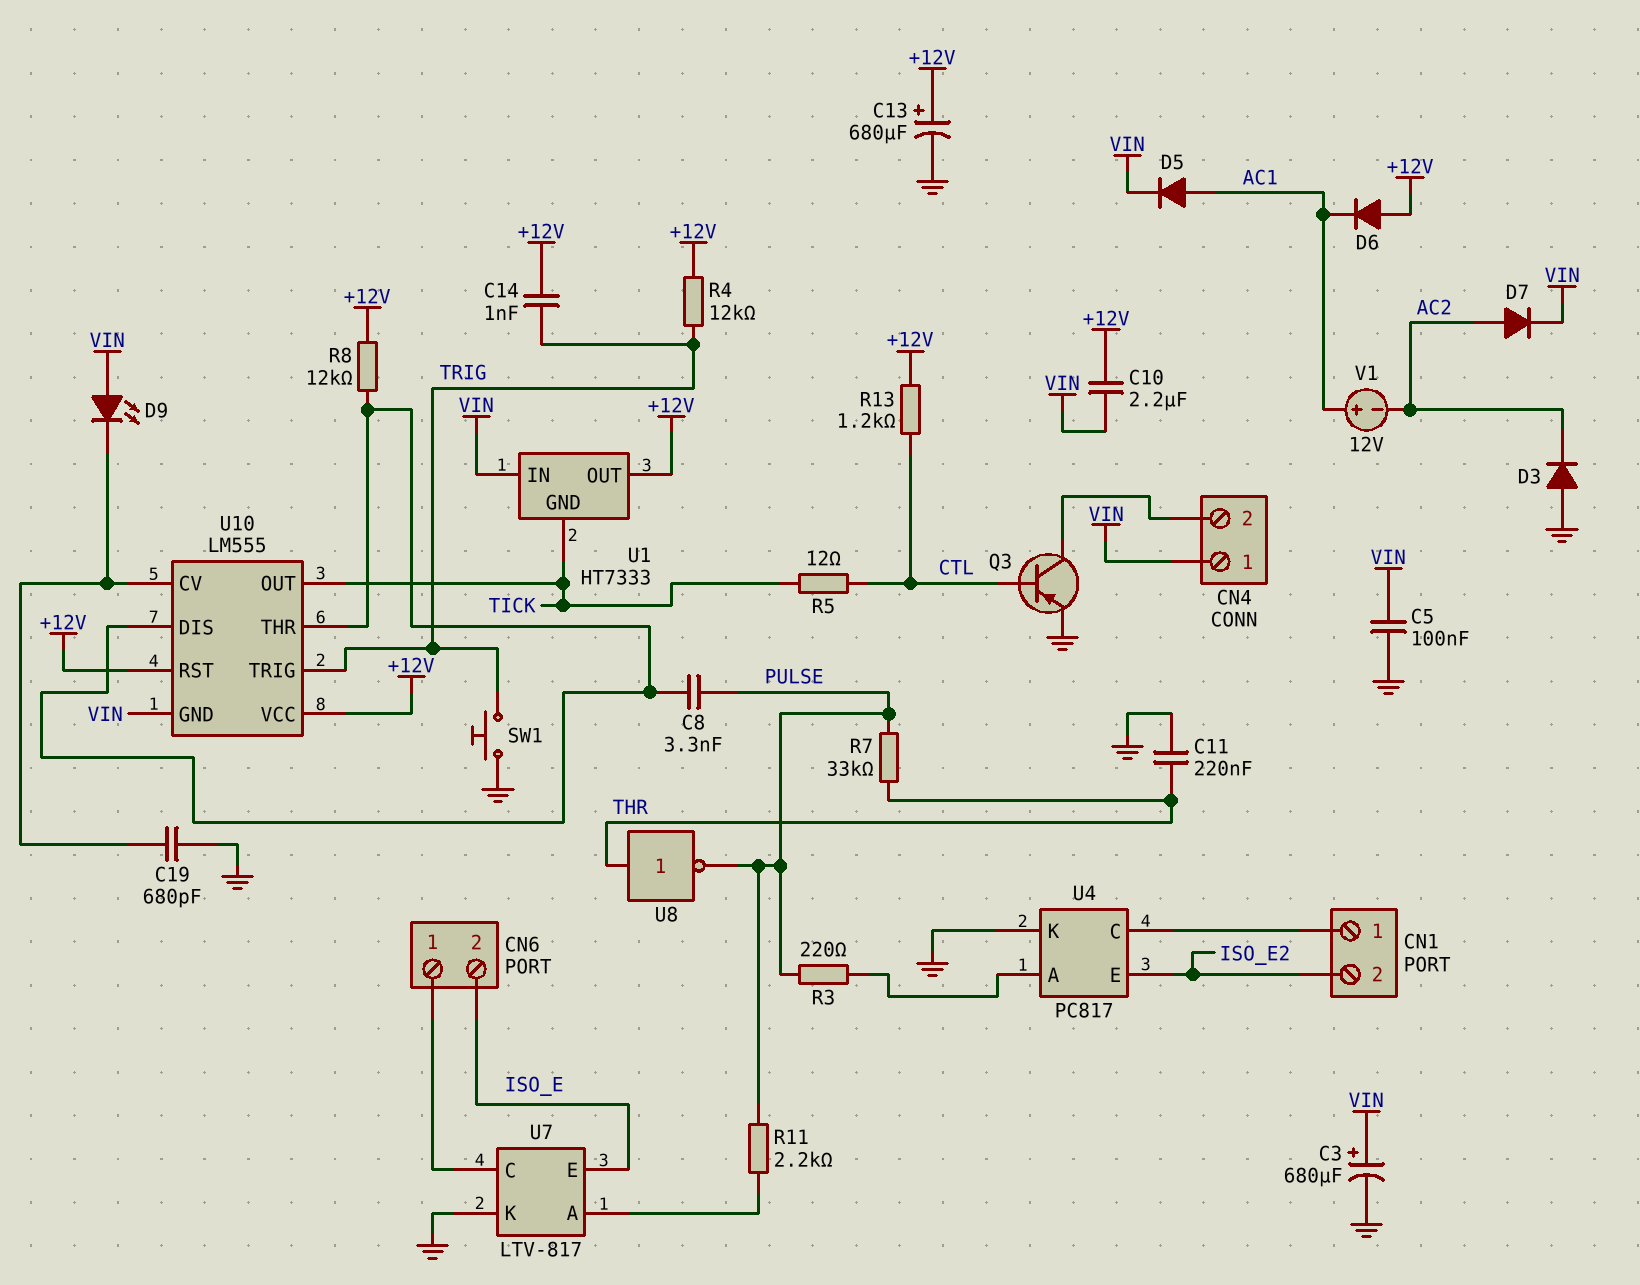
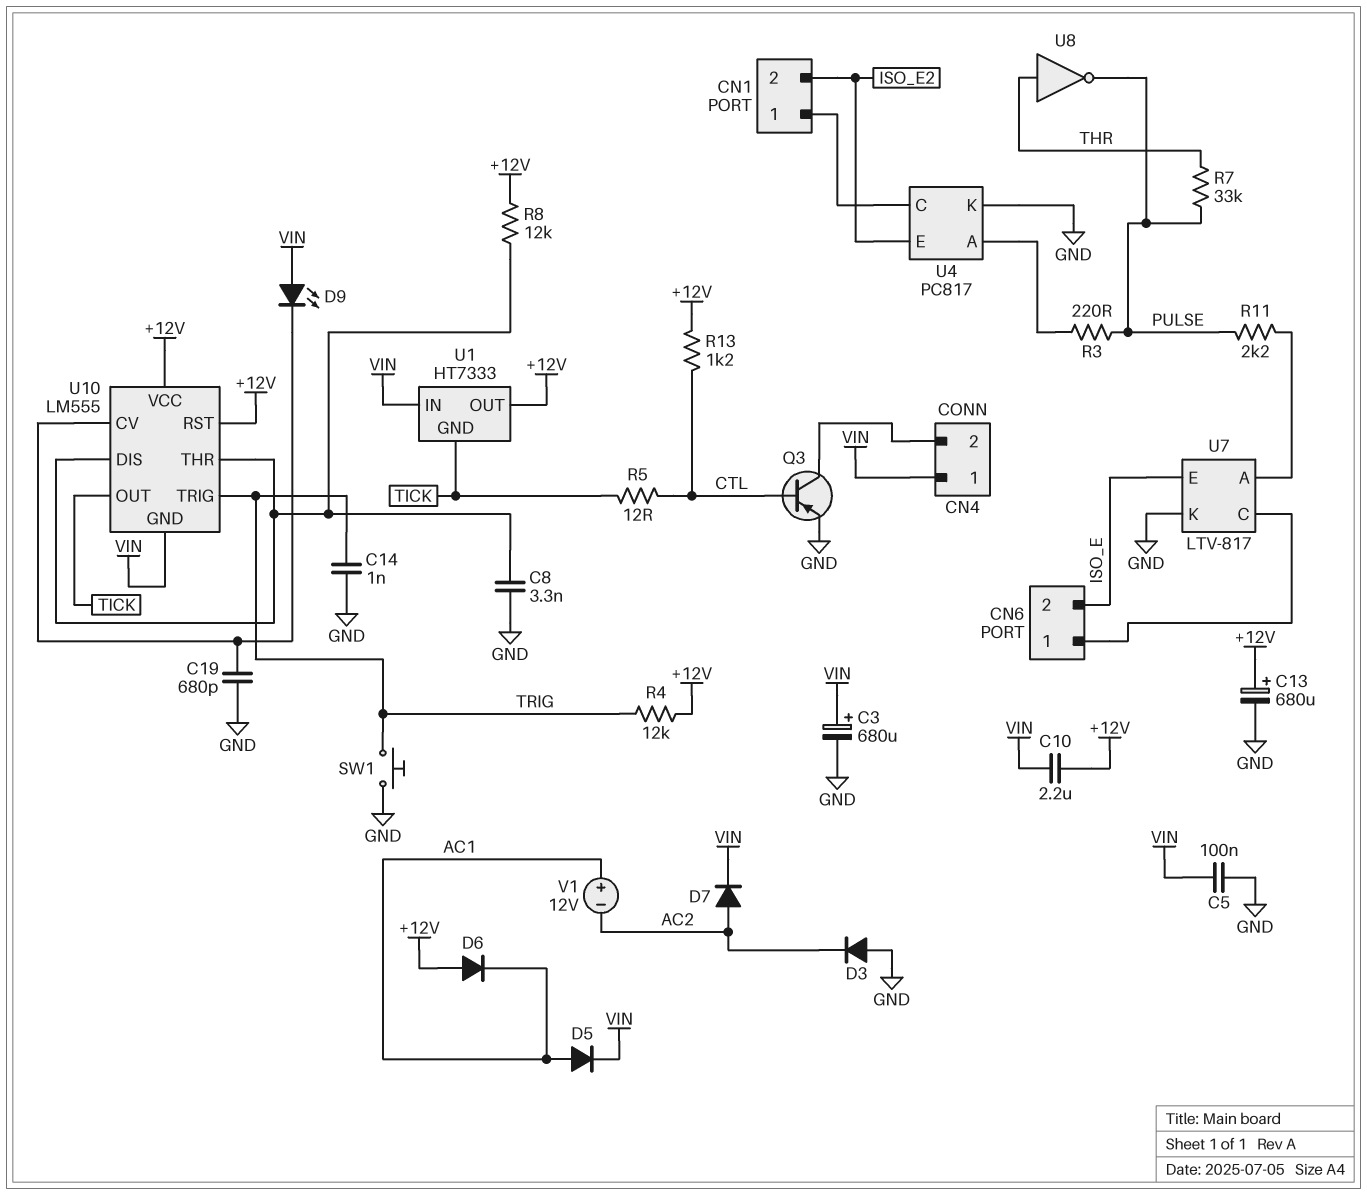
C8: 3.3nF (PULSE, U10/DIS) -> 3.3nF (GND, U10/DIS)
C11: 220nF (GND, THR) -> none
C14: 1nF (+12V, TRIG) -> 1nF (GND, TRIG)

